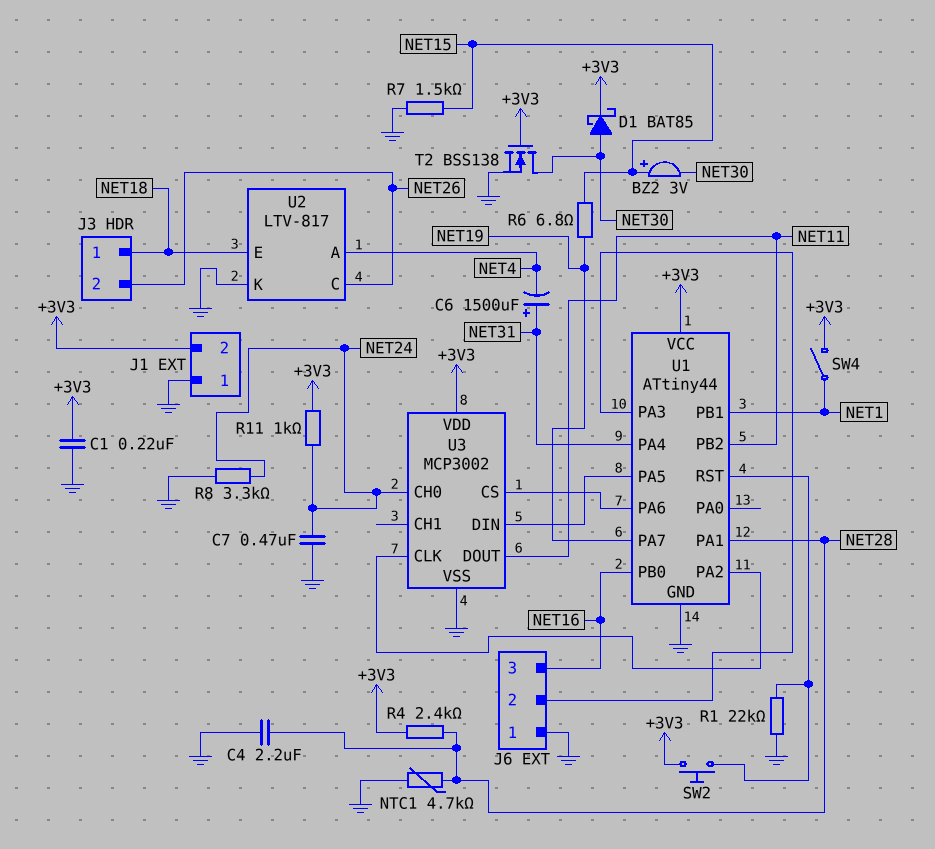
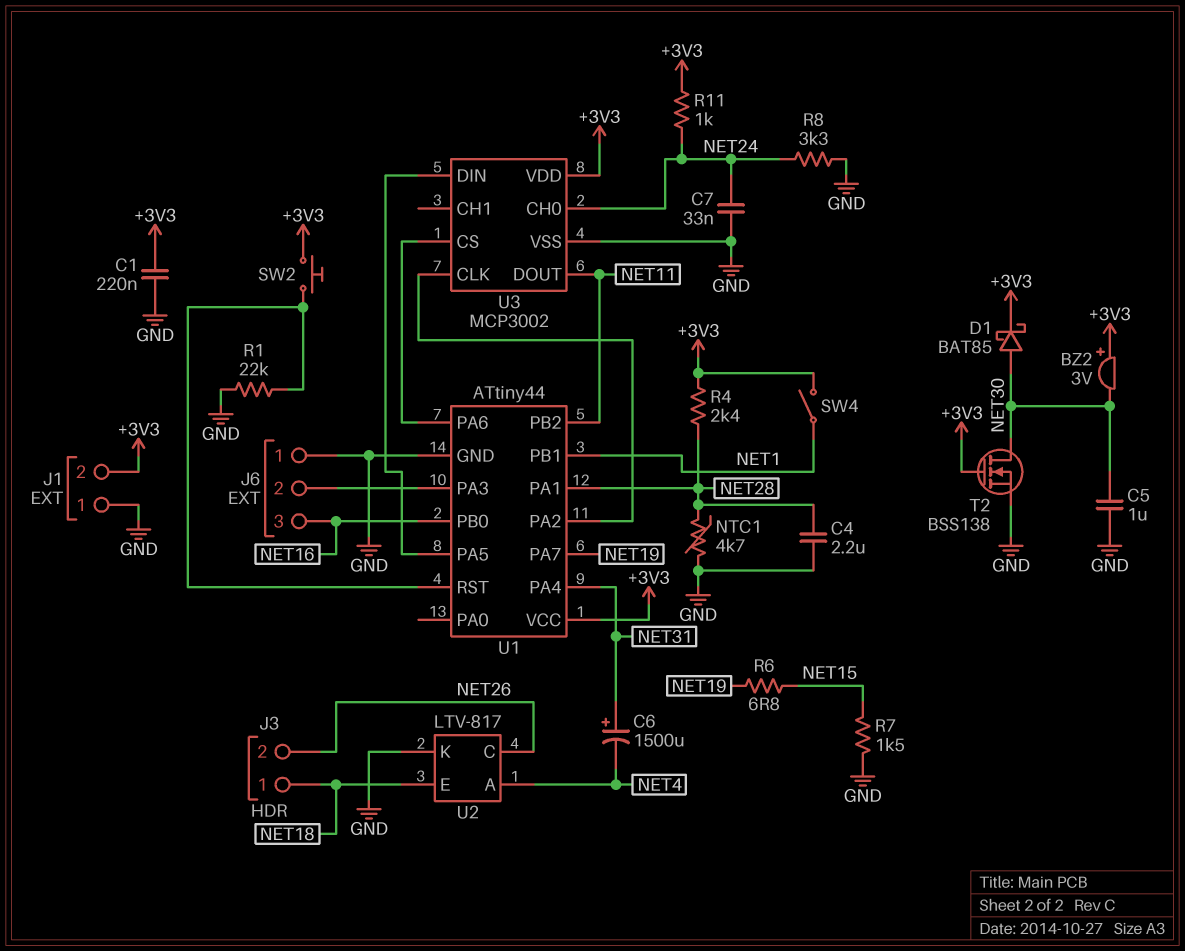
BZ2: buzzer 3V (plus NET15, minus NET30) -> buzzer 3V (plus +3V3, minus NET30)
C5: none -> 1uF (GND, NET30)
C7: 470nF (GND, NET24) -> 33nF (GND, NET24)

